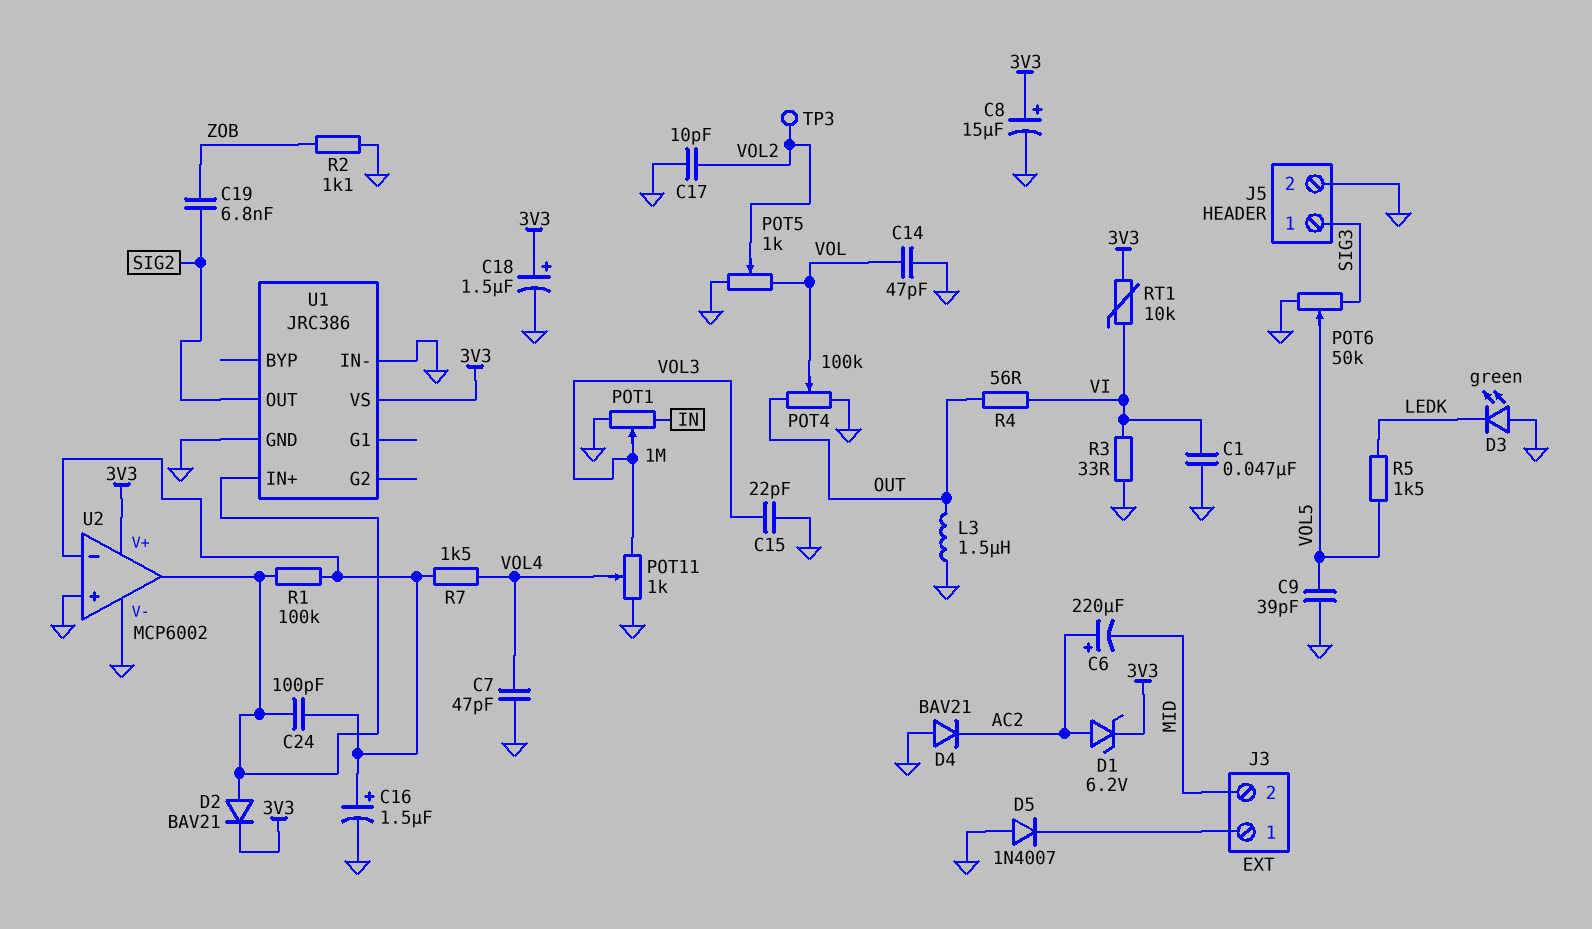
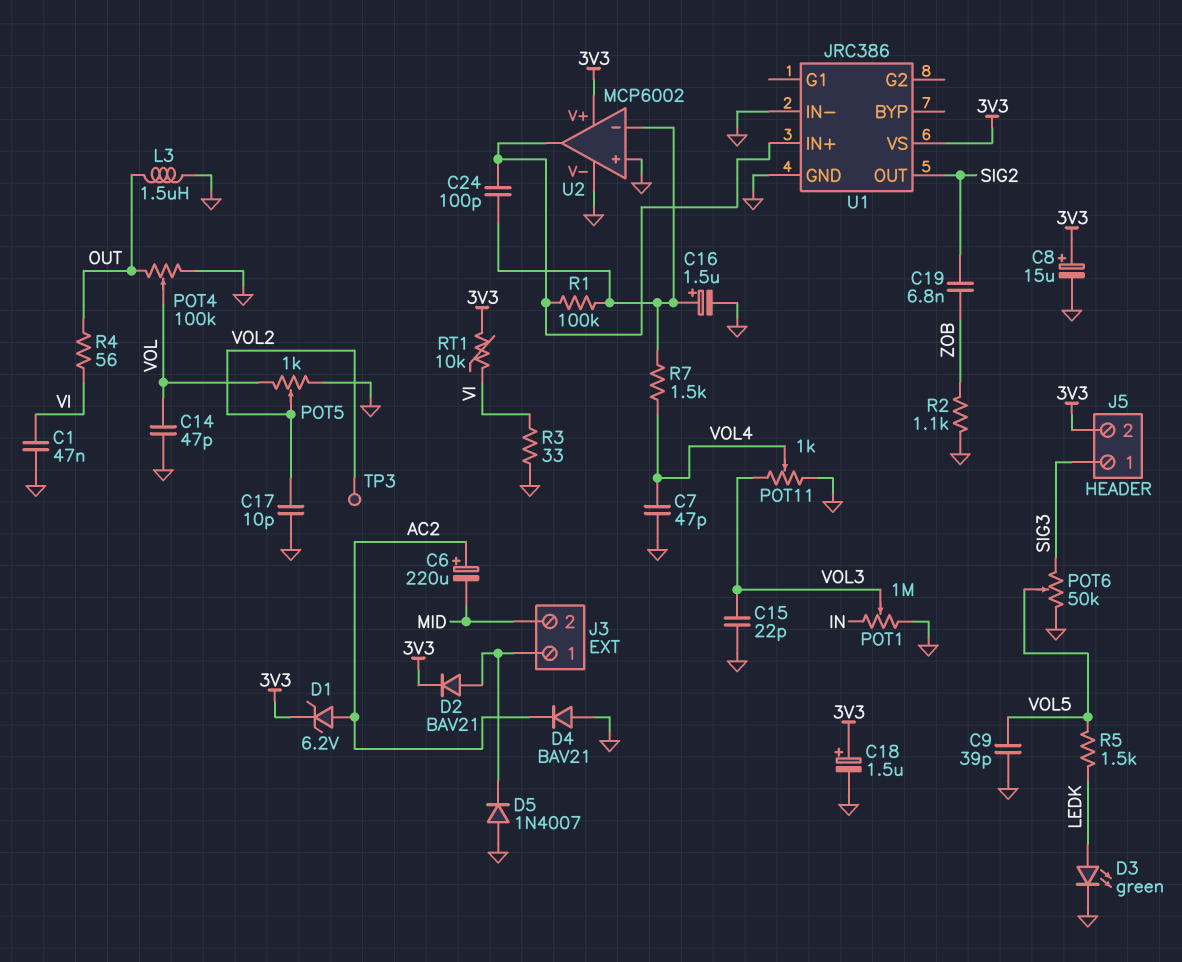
D2: diode BAV21 (A U1/IN+, K 3V3) -> diode BAV21 (A J3/1, K 3V3)
D3: LED green (A GND, K LEDK) -> LED green (A LEDK, K GND)
J5 pin 2: GND -> 3V3

